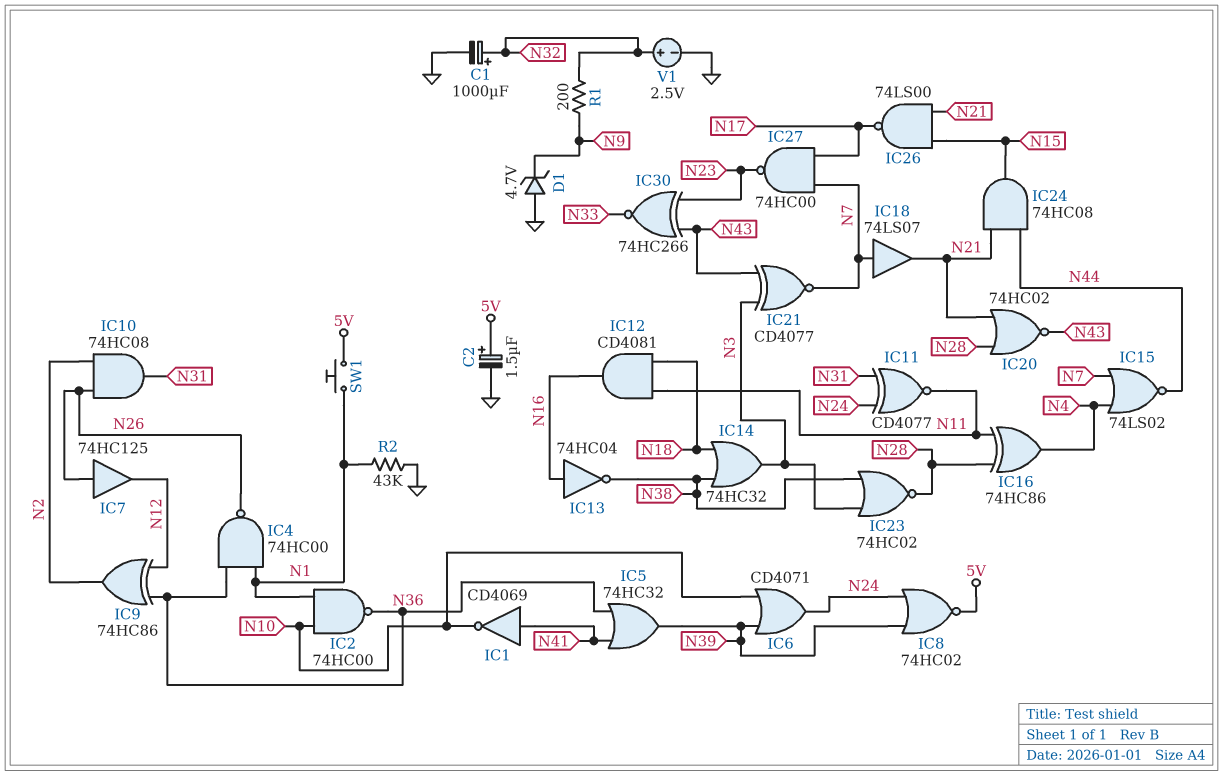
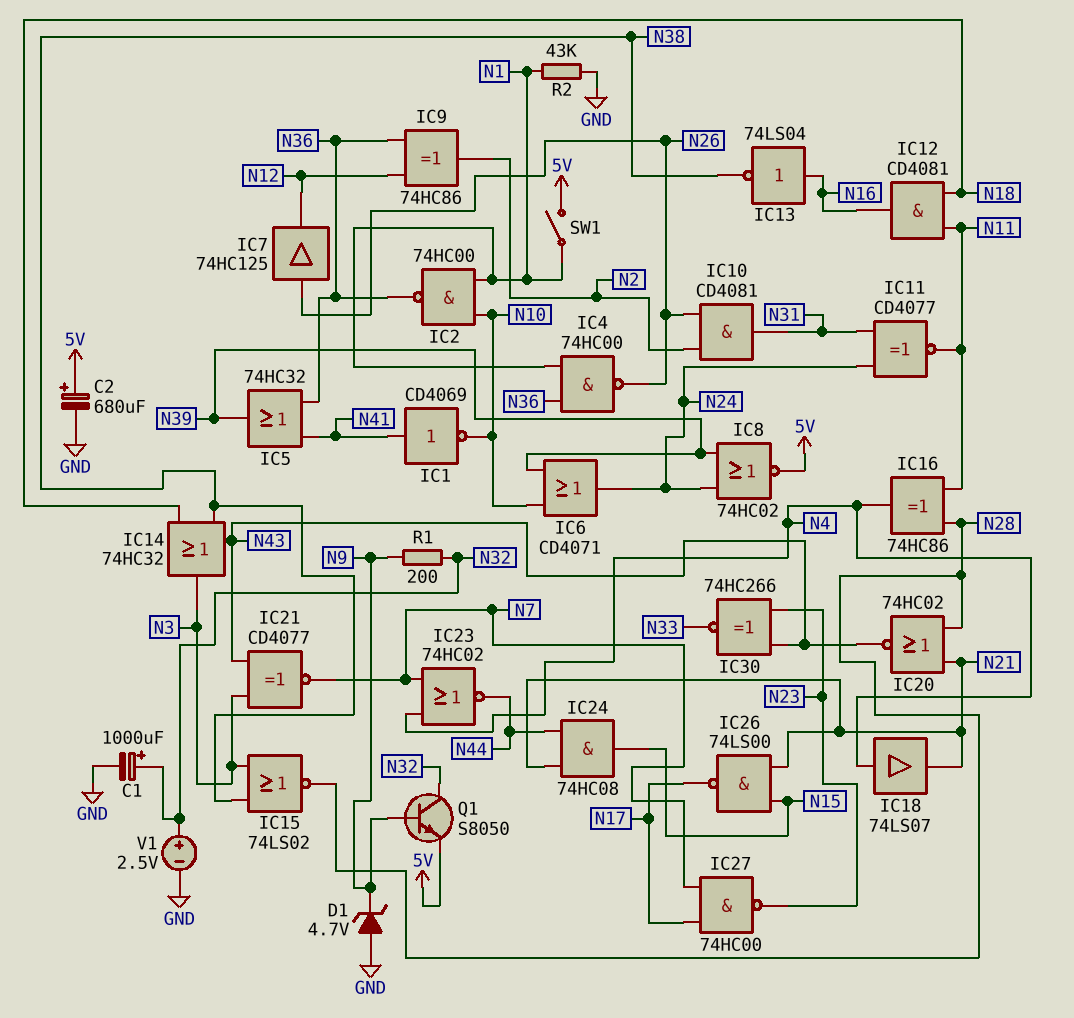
C2: 1.5uF (plus 5V, minus GND) -> 680uF (plus 5V, minus GND)
IC10: AND 74HC08 (in N2, in N26, out N31) -> AND CD4081 (in N2, in N26, out N31)
IC13: NOT 74HC04 (in N16, out N38) -> NOT 74LS04 (in N16, out N38)
IC15: NOR 74LS02 (in N4, in N7, out N44) -> NOR 74LS02 (in N3, in N38, out N28)
IC18: buffer 74LS07 (in N7, out N21) -> buffer 74LS07 (in N4, out N21)
IC23: NOR 74HC02 (in N3, in N38, out N28) -> NOR 74HC02 (in N4, in N7, out N44)
Q1: none -> NPN S8050 (B N9, C N32, E 5V)
SW1: button (5V, N1) -> switch (5V, N1)

